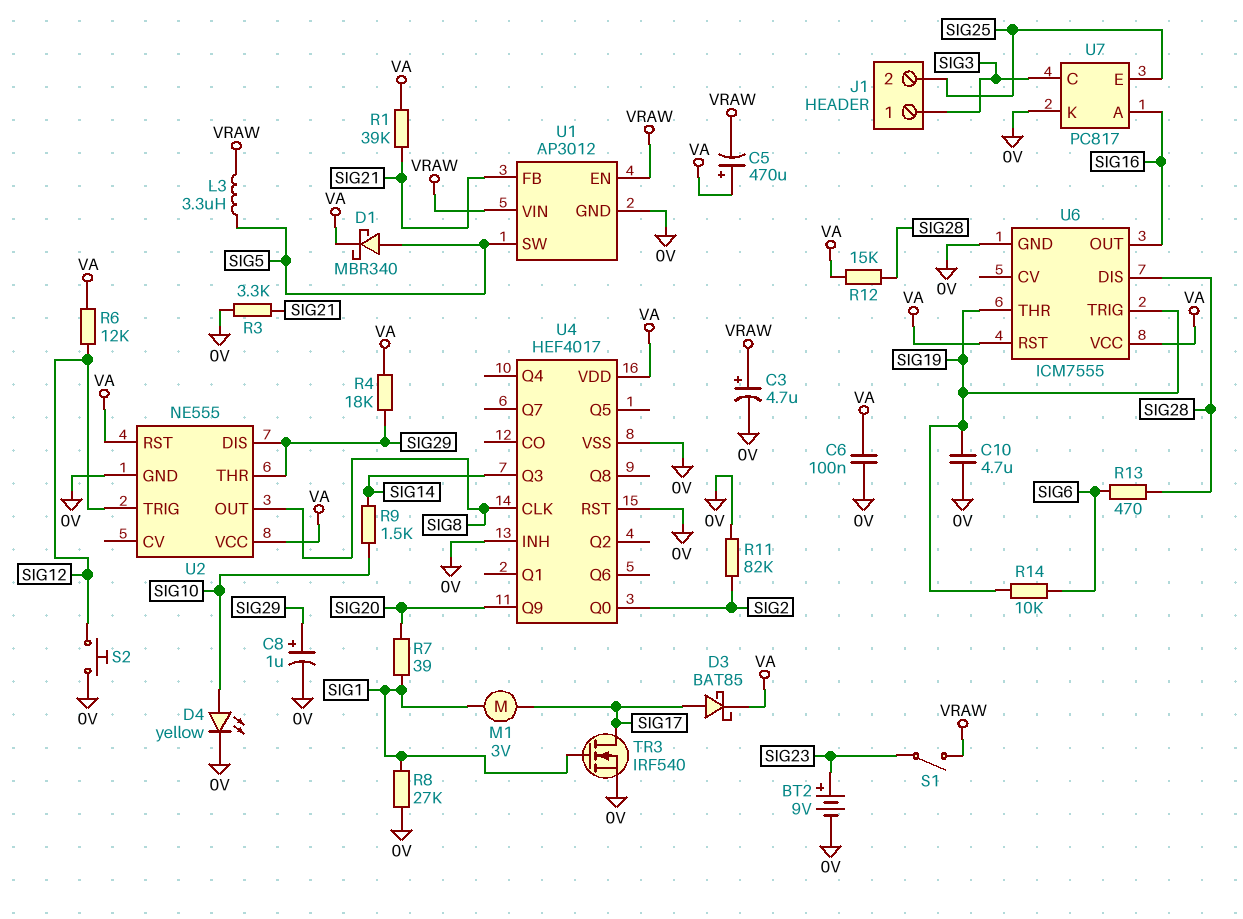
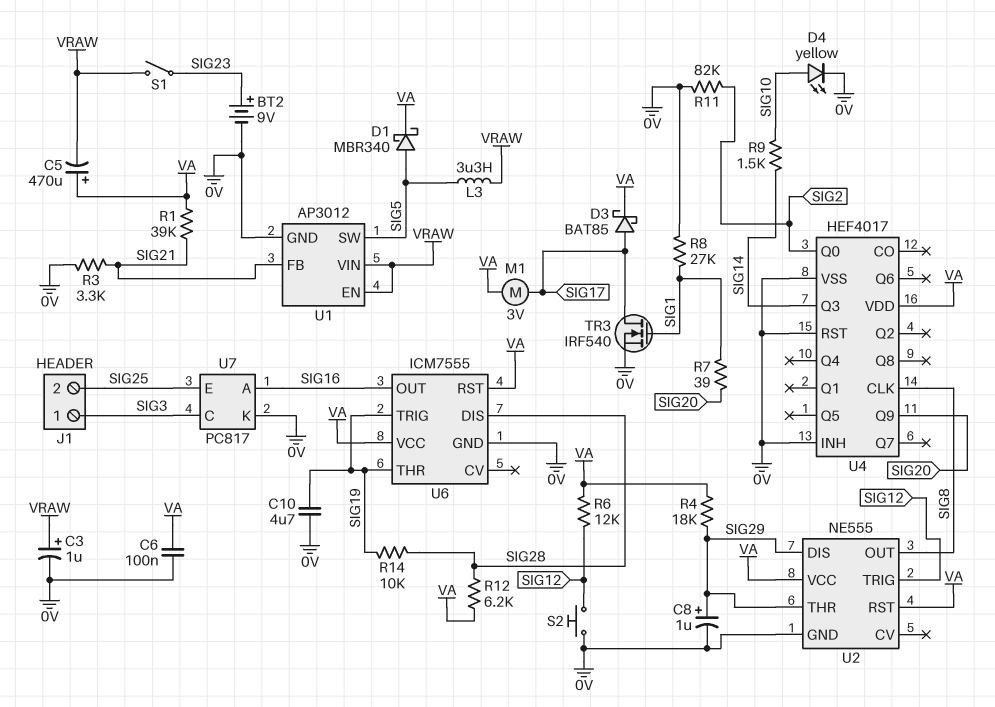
C3: 4.7uF (plus VRAW, minus 0V) -> 1uF (plus VRAW, minus 0V)
M1: motor 3V (SIG1, SIG17) -> motor 3V (SIG17, VA)
R12: 15k (SIG28, VA) -> 6.2k (SIG28, VA)
R13: 470 (SIG6, SIG28) -> none
R14: 10k (SIG6, SIG19) -> 10k (SIG19, SIG28)

